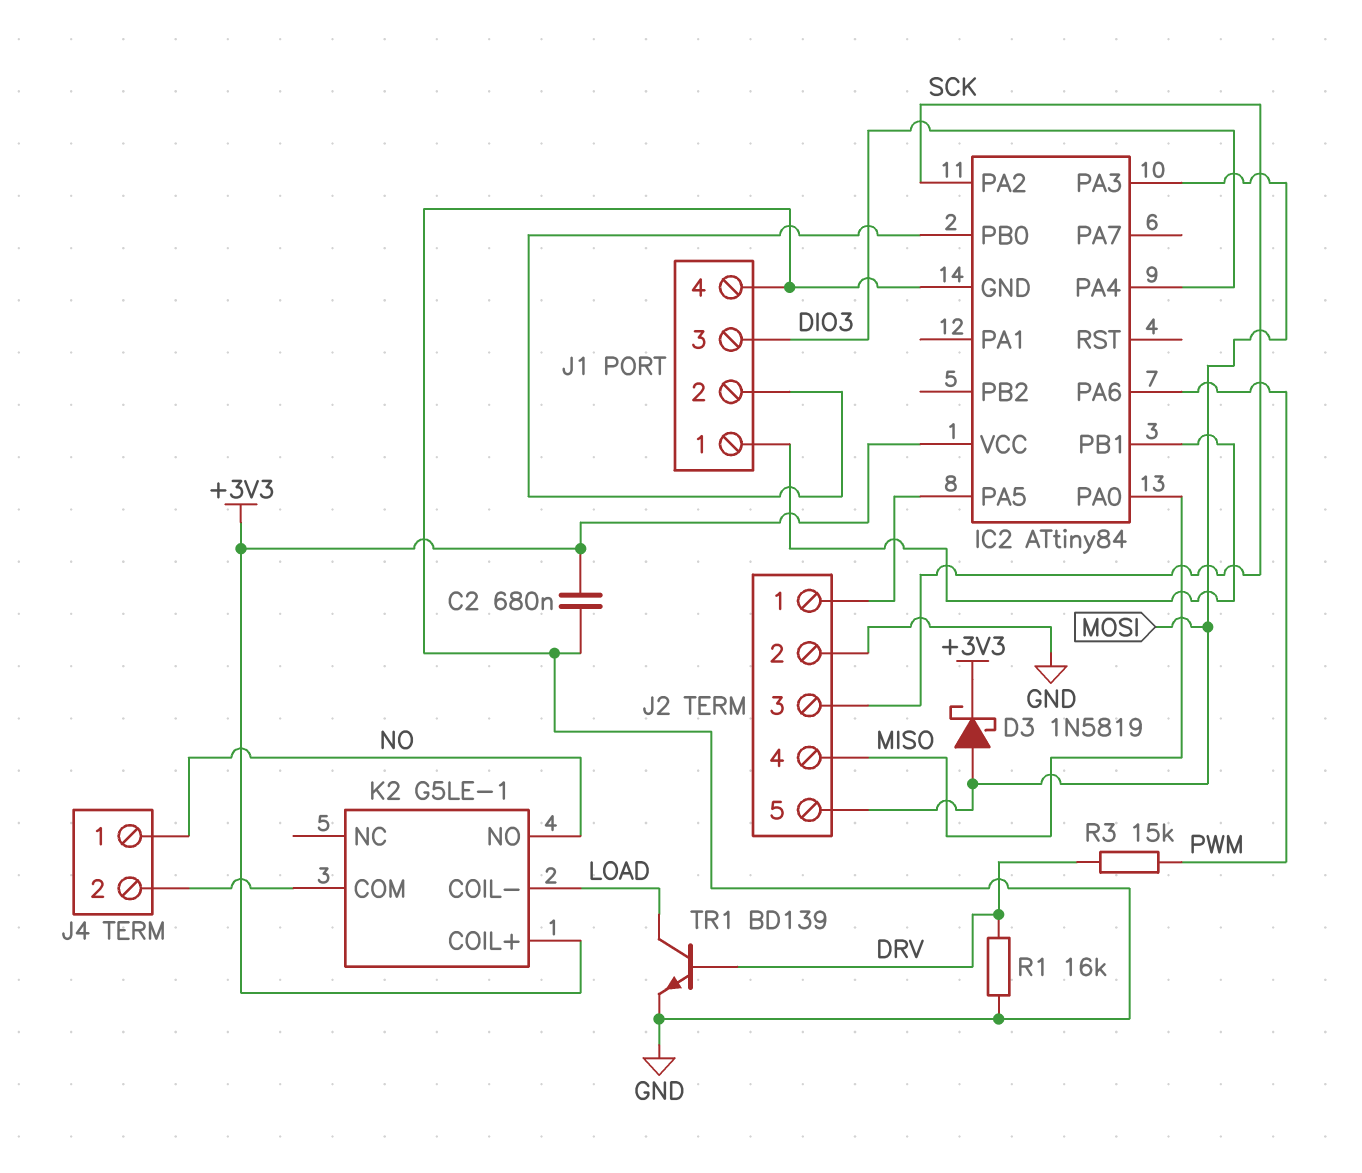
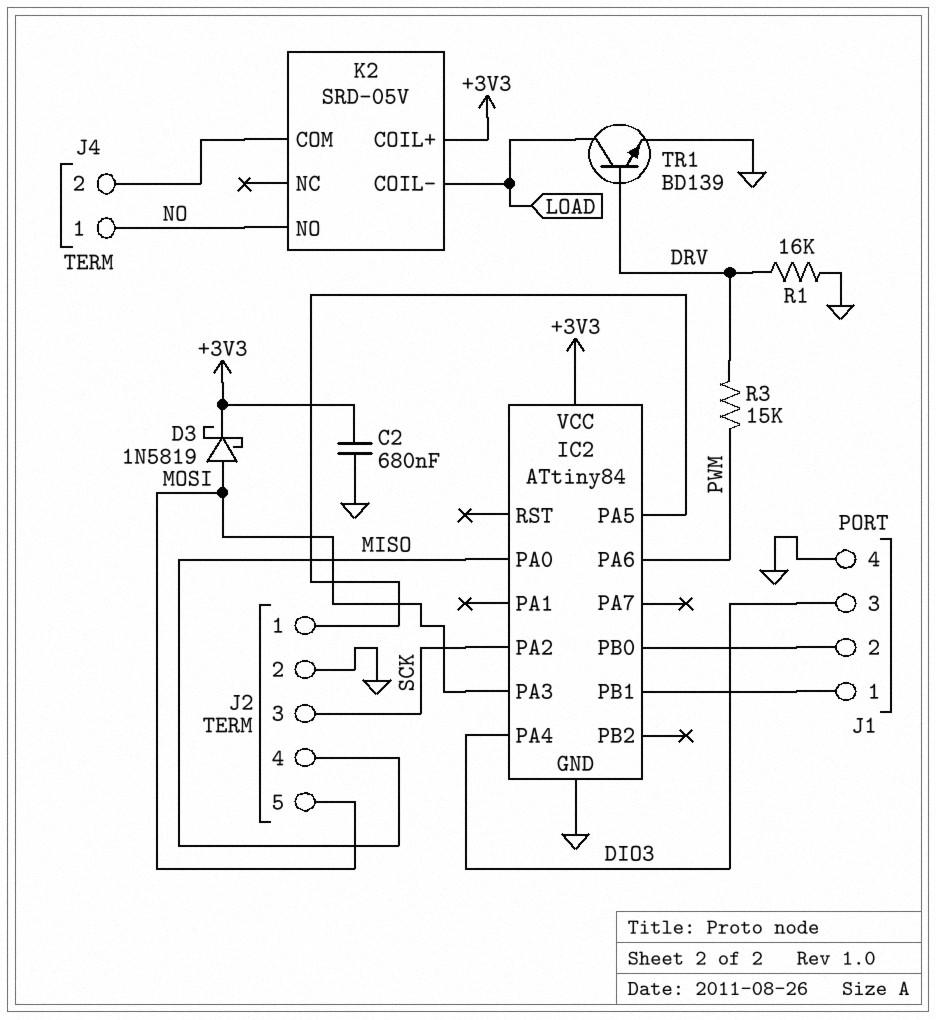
K2: G5LE-1 -> SRD-05V

